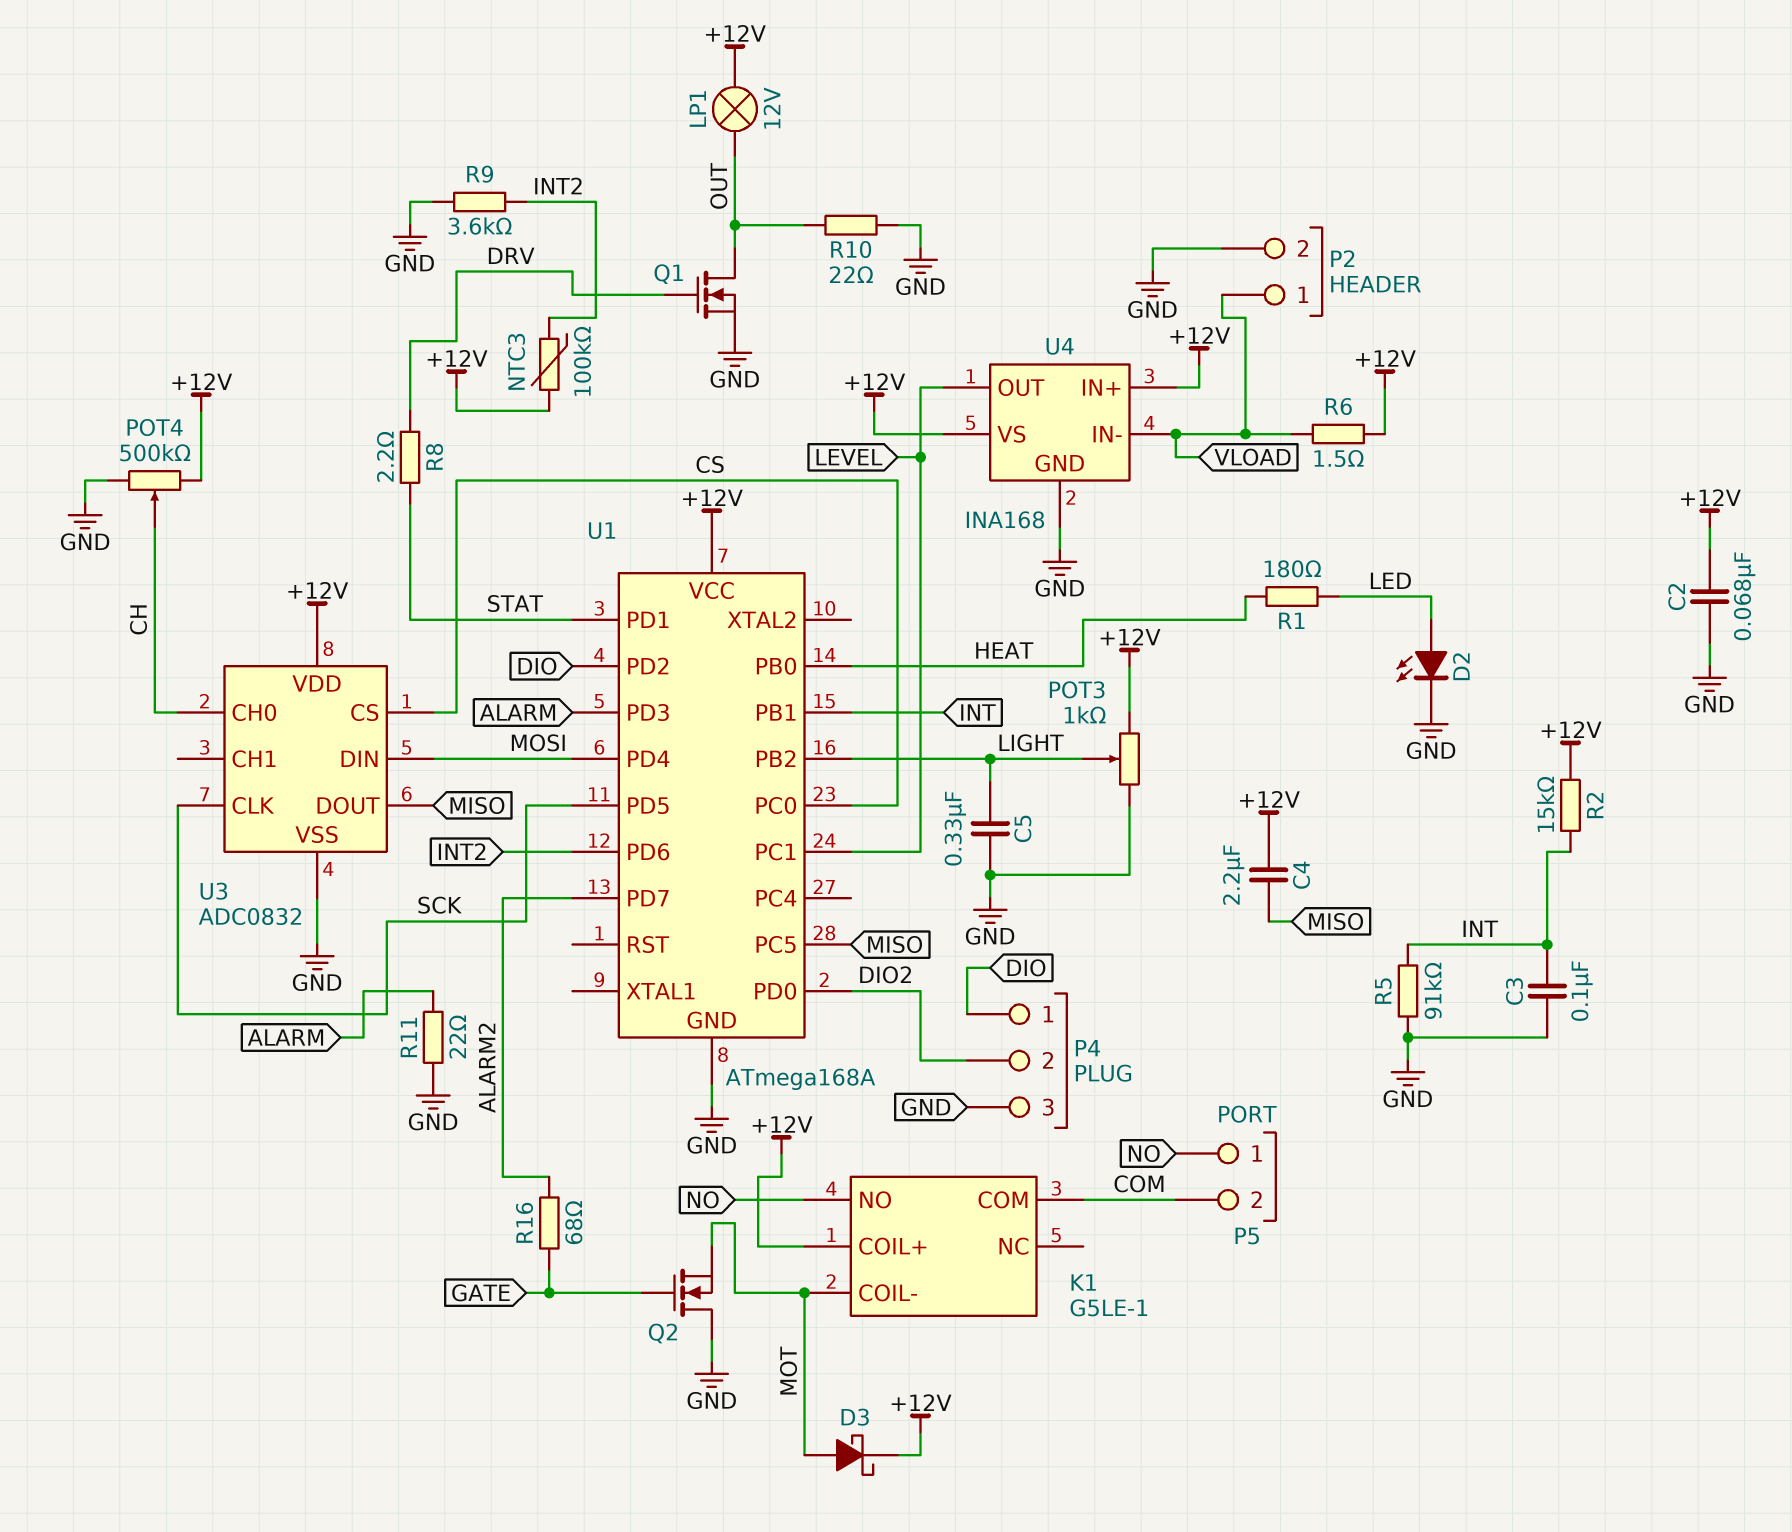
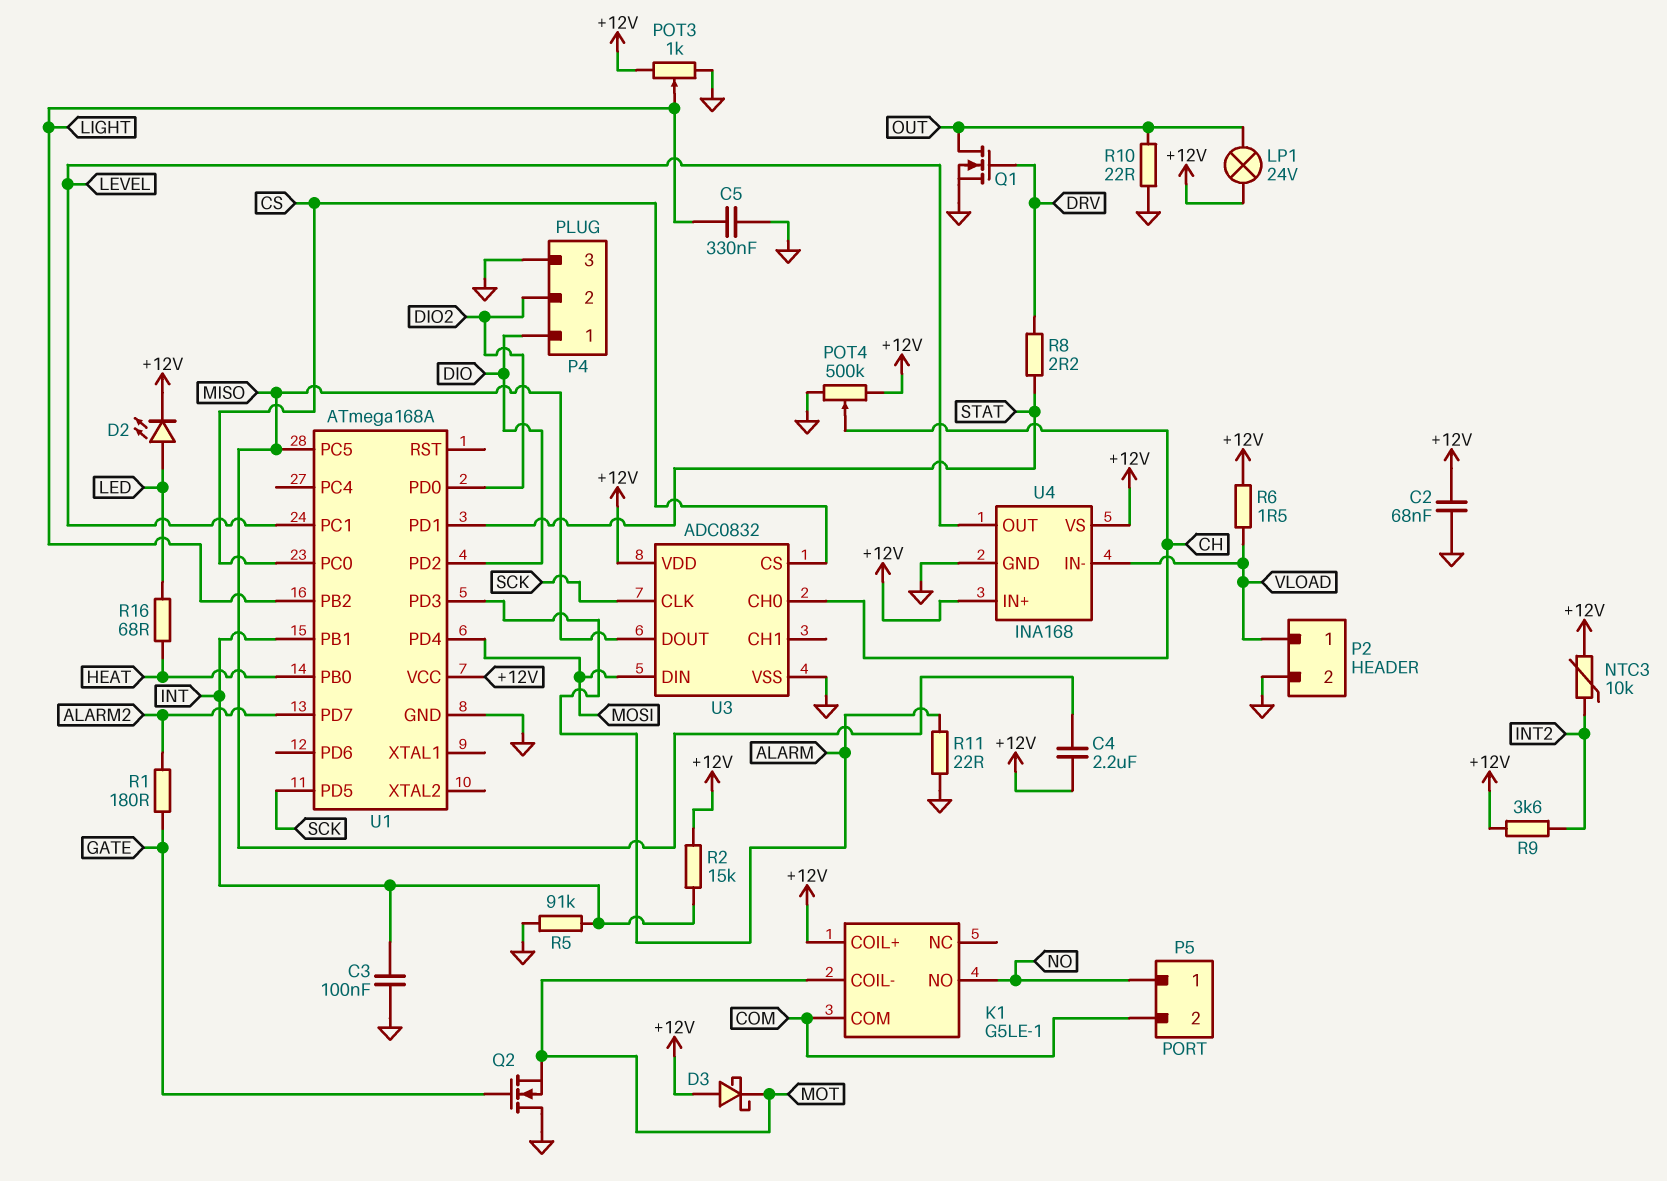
D2: LED (A LED, K GND) -> LED (A LED, K +12V)
D3: schottky (A MOT, K +12V) -> schottky (A +12V, K MOT)
LP1: lamp 12V (+12V, OUT) -> lamp 24V (+12V, OUT)
NTC3: 100k (+12V, INT2) -> 10k (+12V, INT2)
R1: 180 (HEAT, LED) -> 180 (ALARM2, GATE)
R9: 3.6k (GND, INT2) -> 3.6k (+12V, INT2)
R16: 68 (ALARM2, GATE) -> 68 (HEAT, LED)
U1 pin PD6: INT2 -> none

